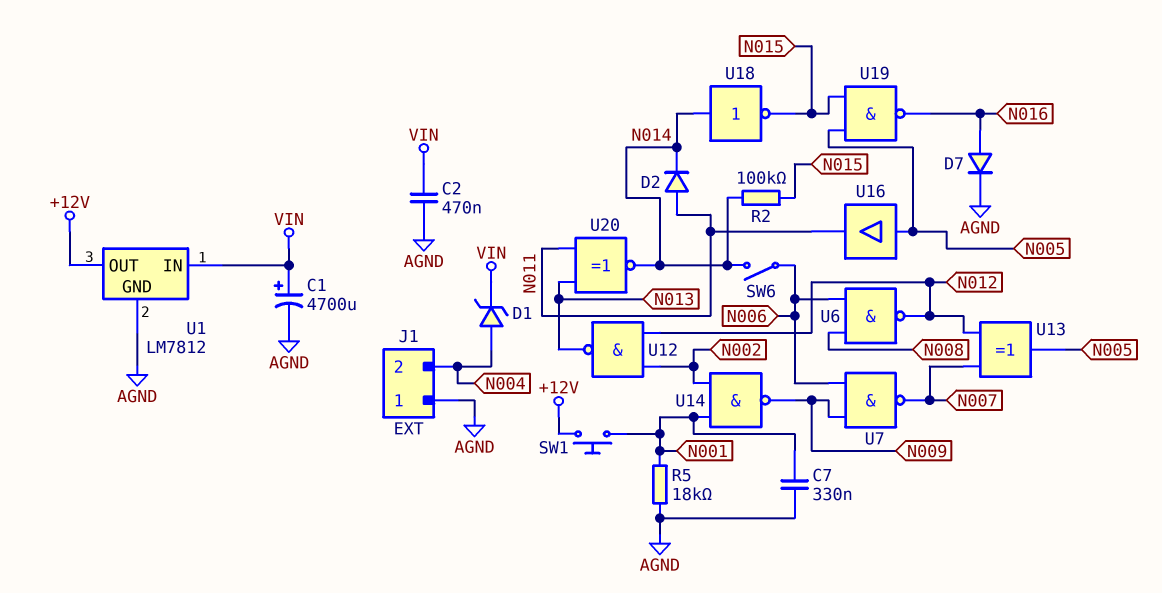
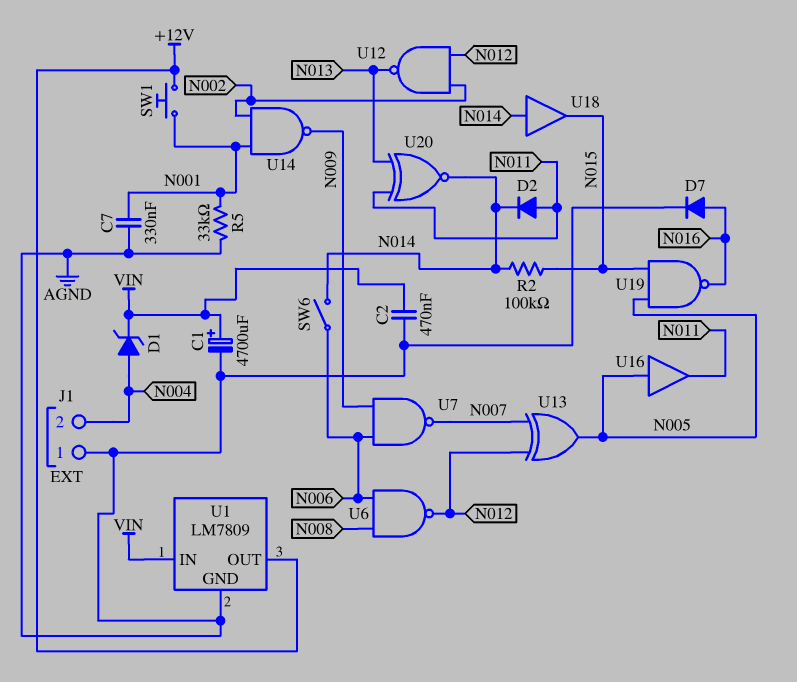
R5: 18k (AGND, N001) -> 33k (AGND, N001)
U1: LM7812 -> LM7809
U18: NOT (in N014, out N015) -> buffer (in N014, out N015)

